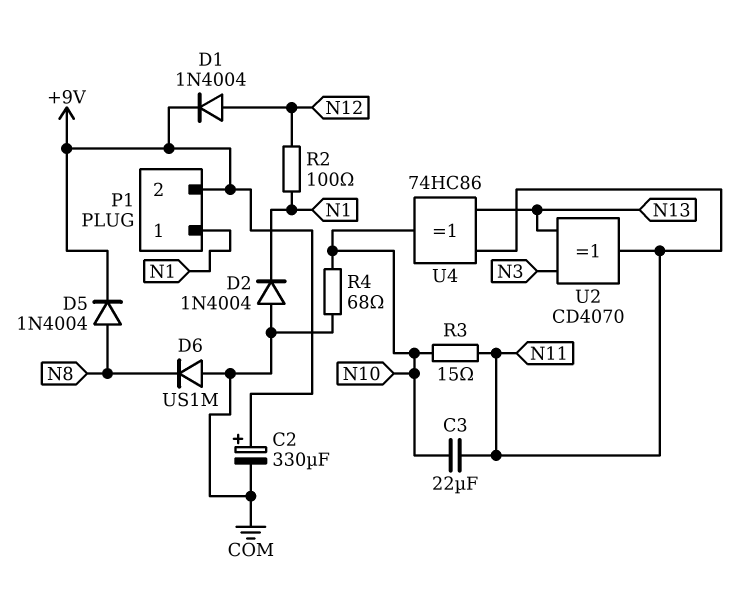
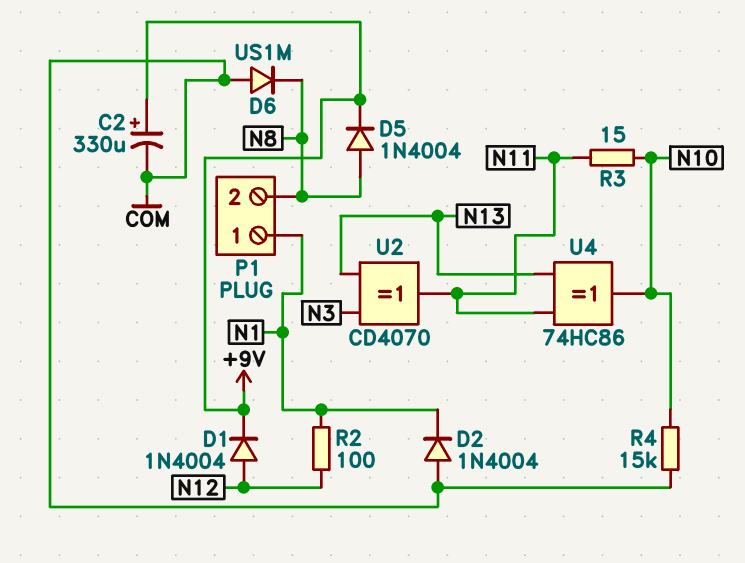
C3: 22uF (N10, N11) -> none
P1 pin 2: +9V -> N8
R4: 68 (COM, N10) -> 15k (COM, N10)

